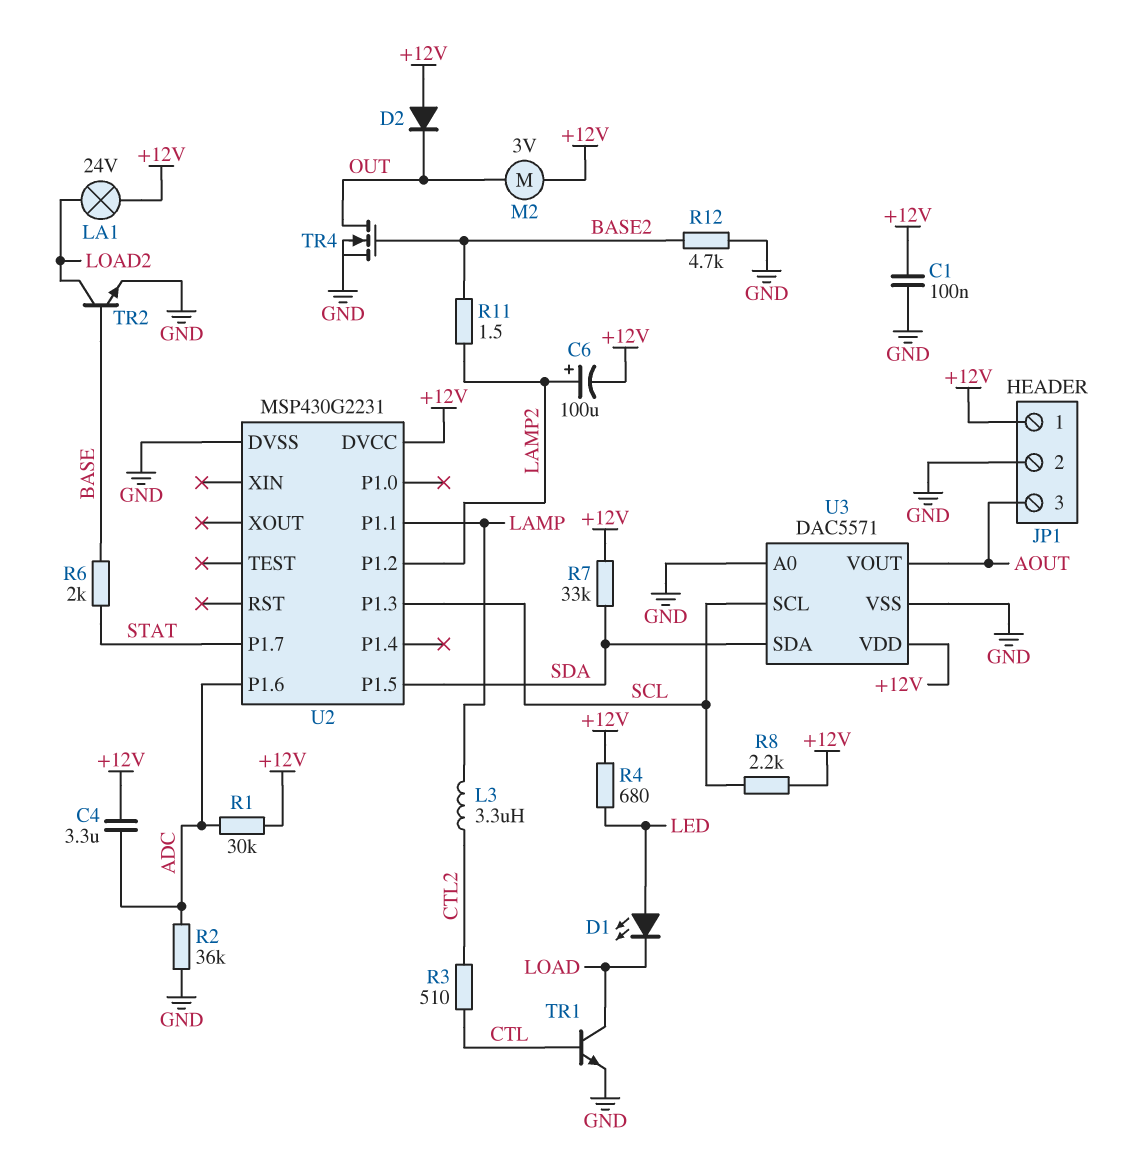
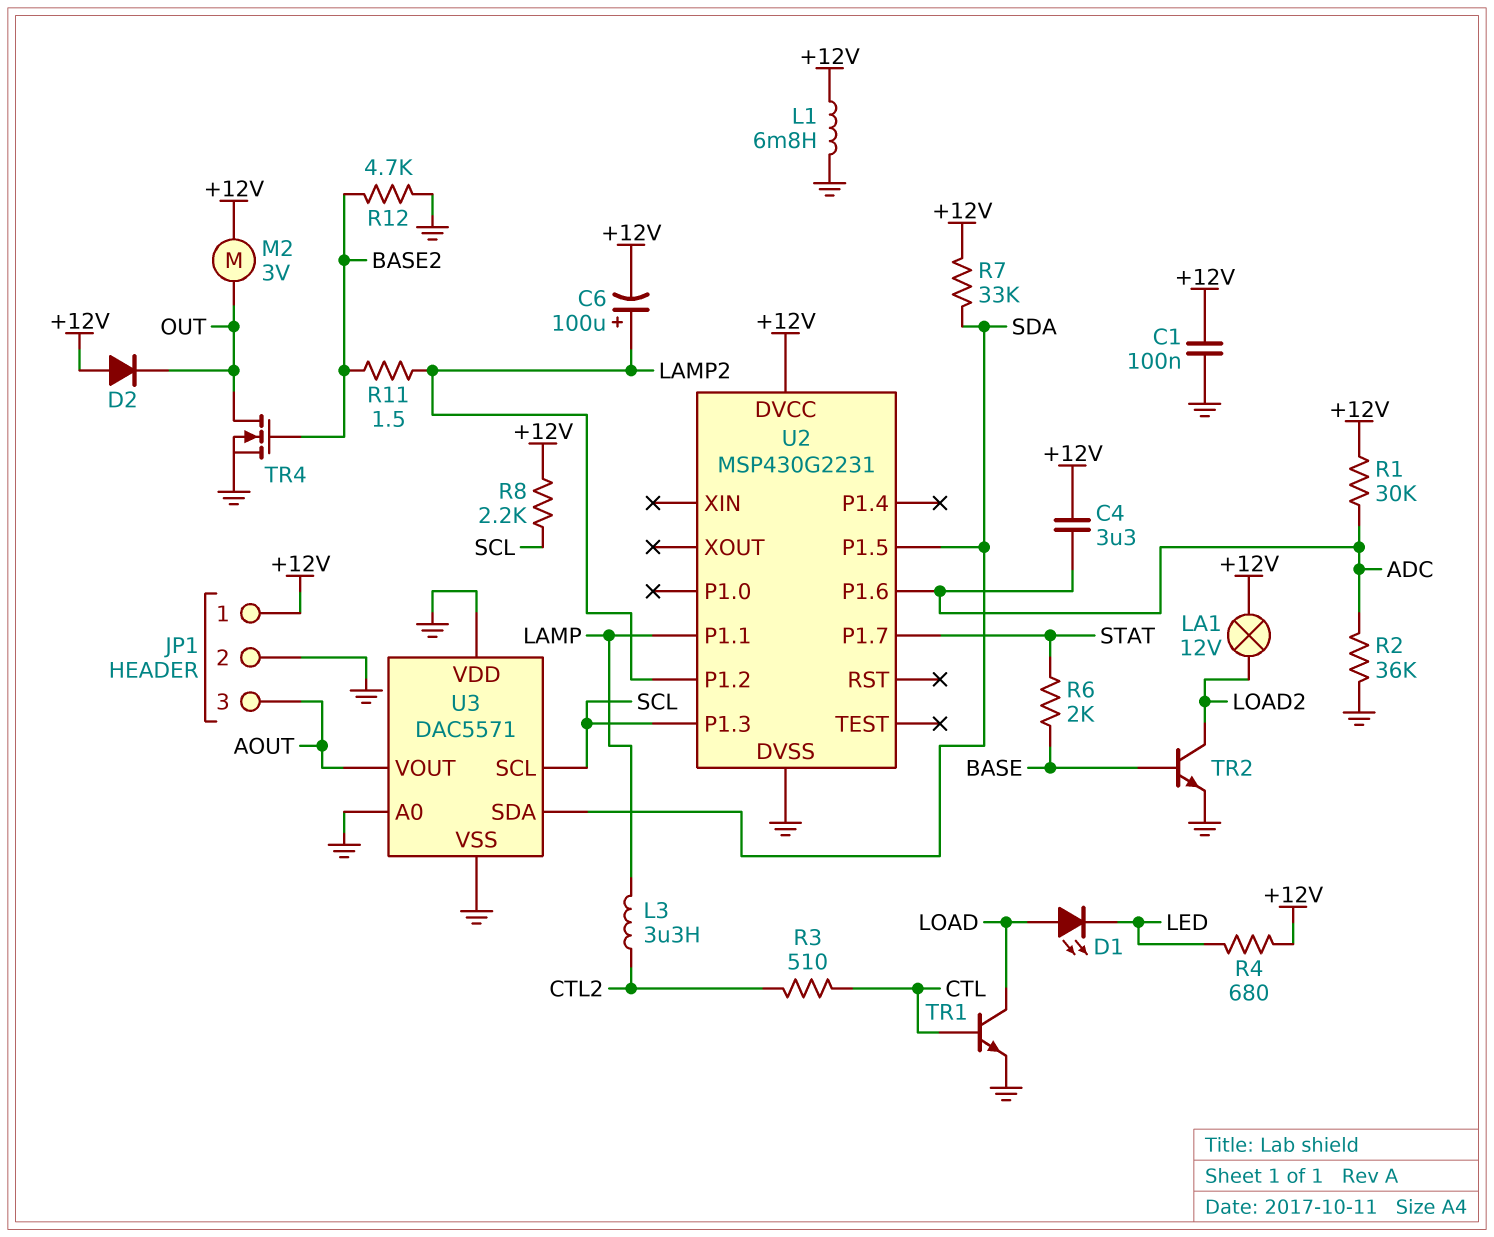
D1: LED (A LED, K LOAD) -> LED (A LOAD, K LED)
L1: none -> 6.8mH (+12V, GND)
LA1: lamp 24V (+12V, LOAD2) -> lamp 12V (+12V, LOAD2)
U3 pin VDD: +12V -> GND

